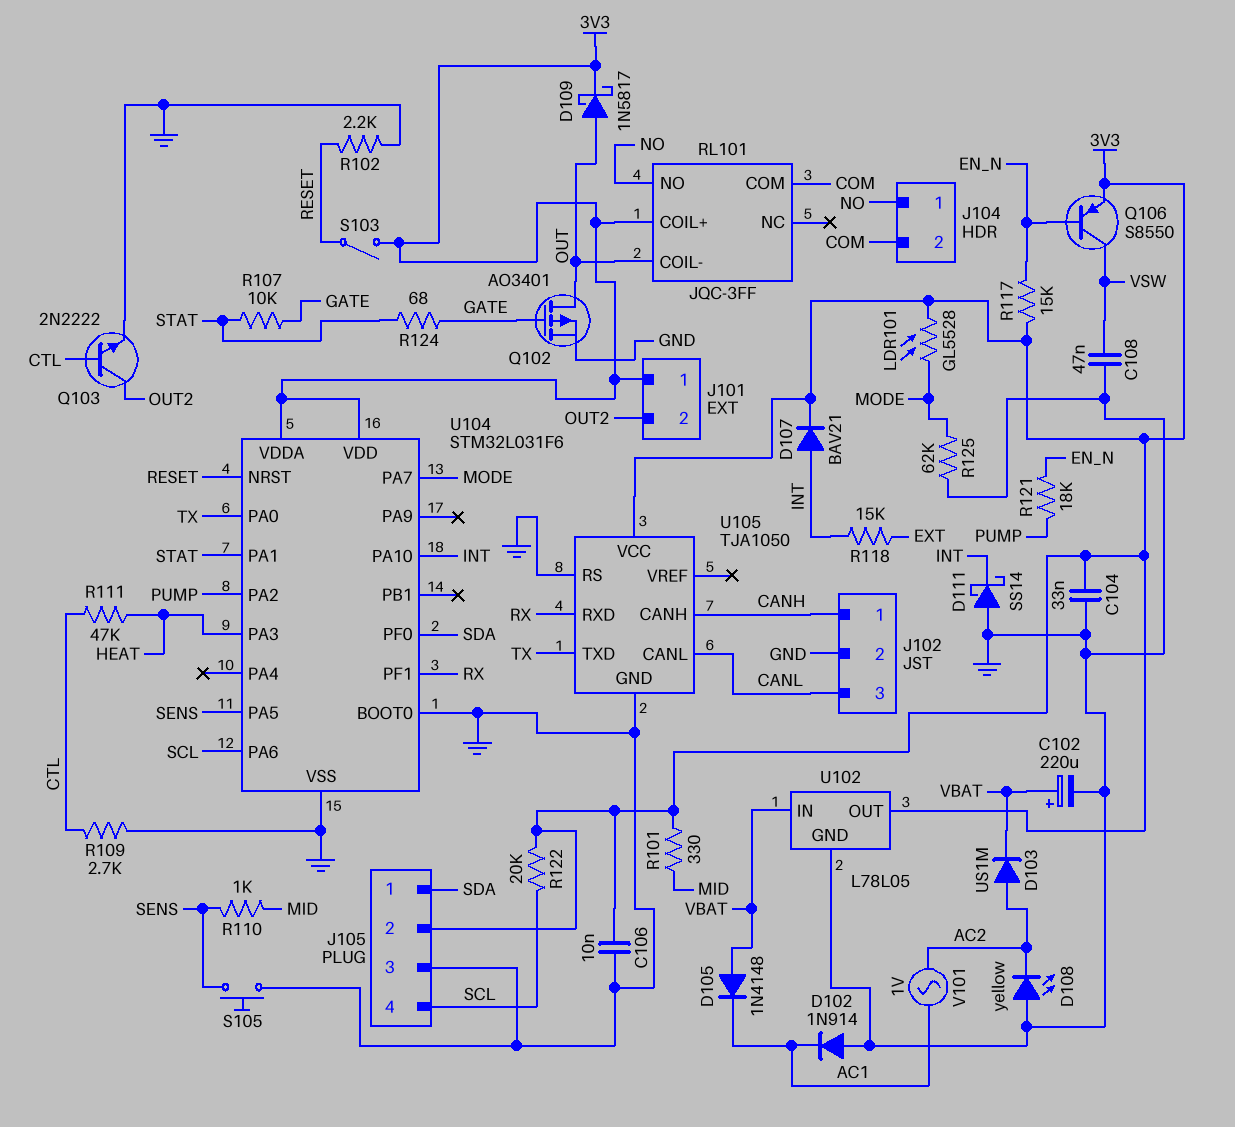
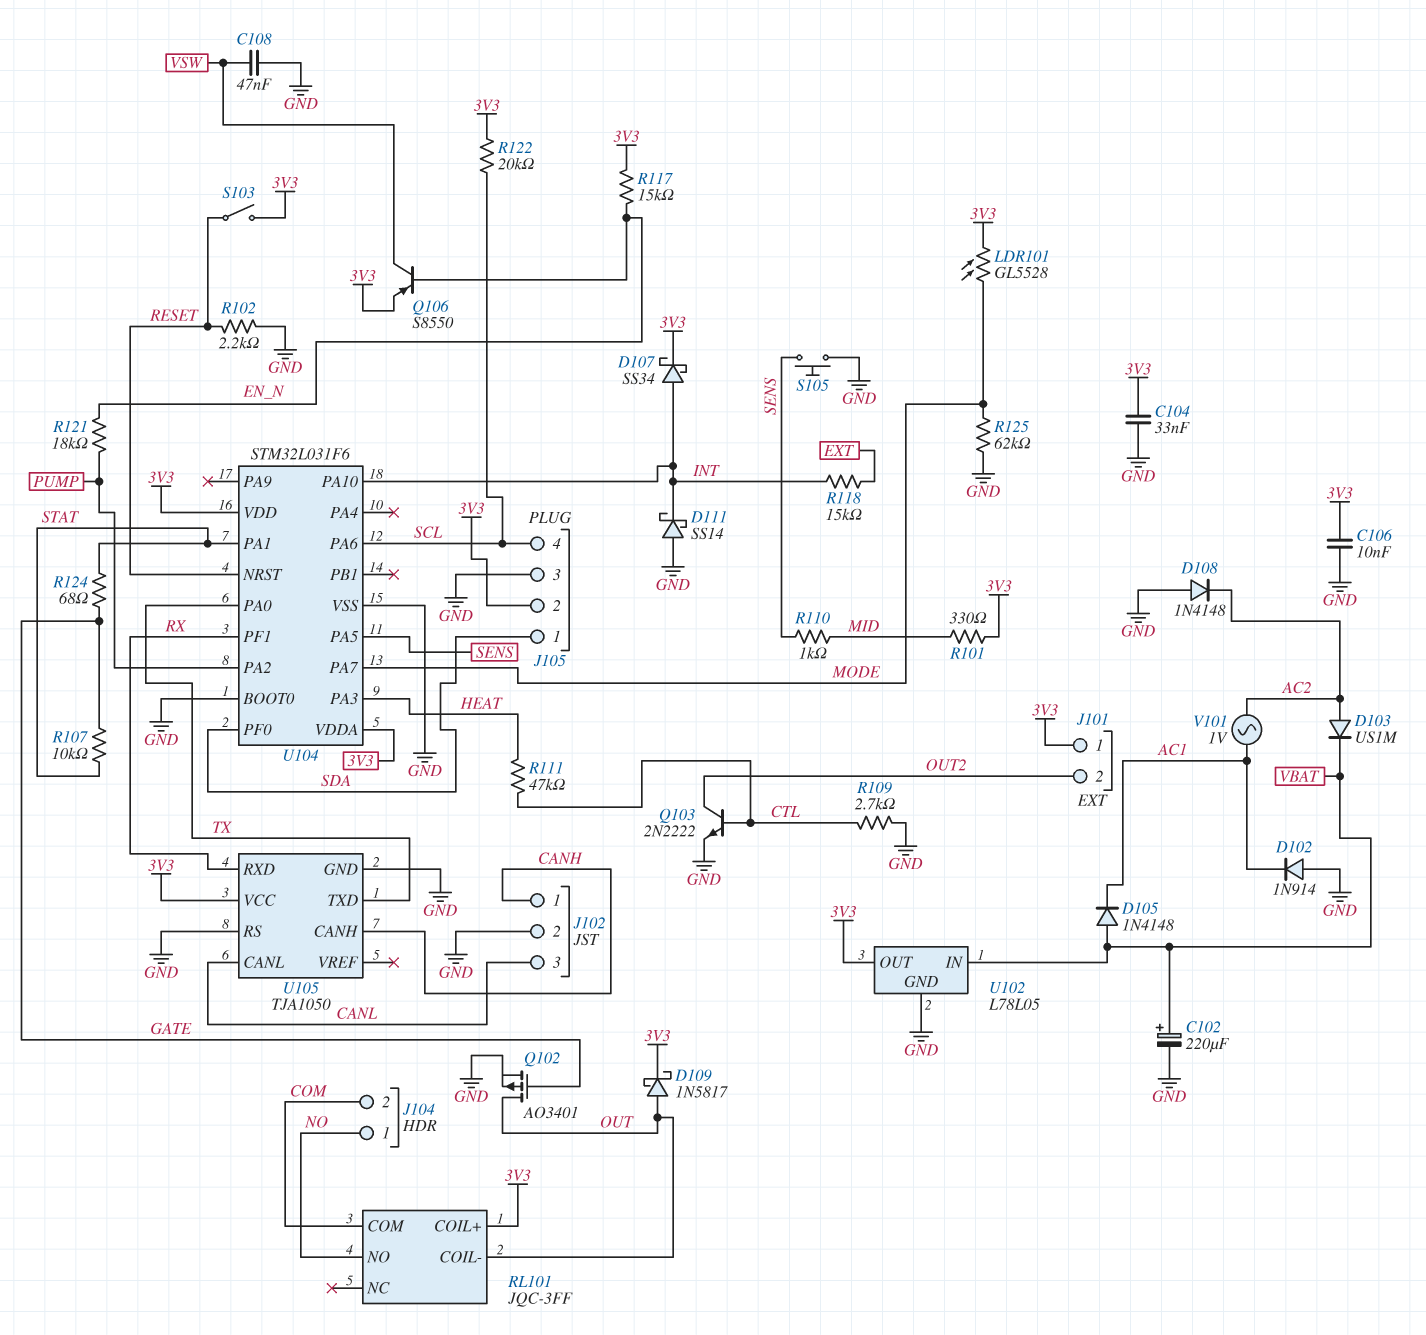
D107: diode BAV21 (A INT, K 3V3) -> schottky SS34 (A INT, K 3V3)
D108: LED yellow (A GND, K AC2) -> diode 1N4148 (A GND, K AC2)

